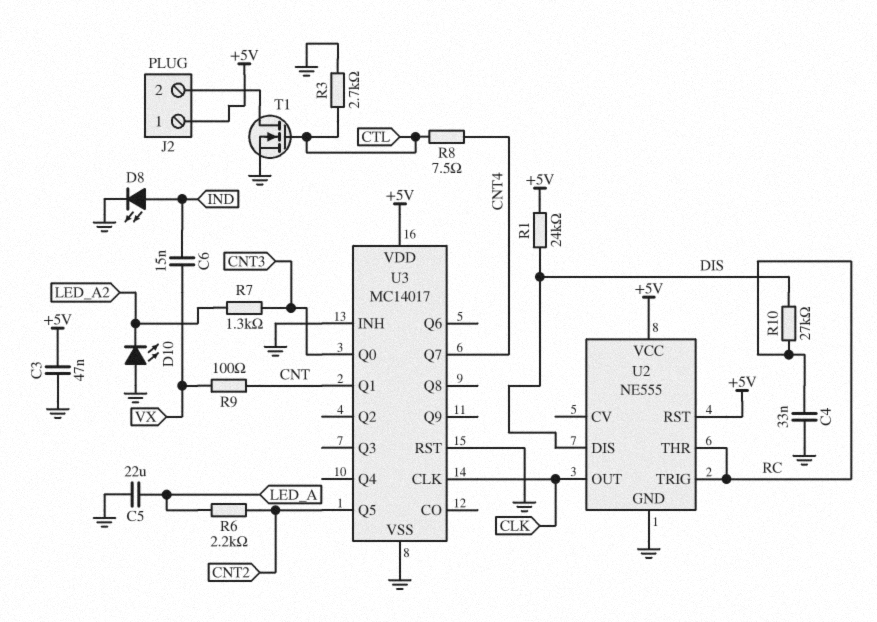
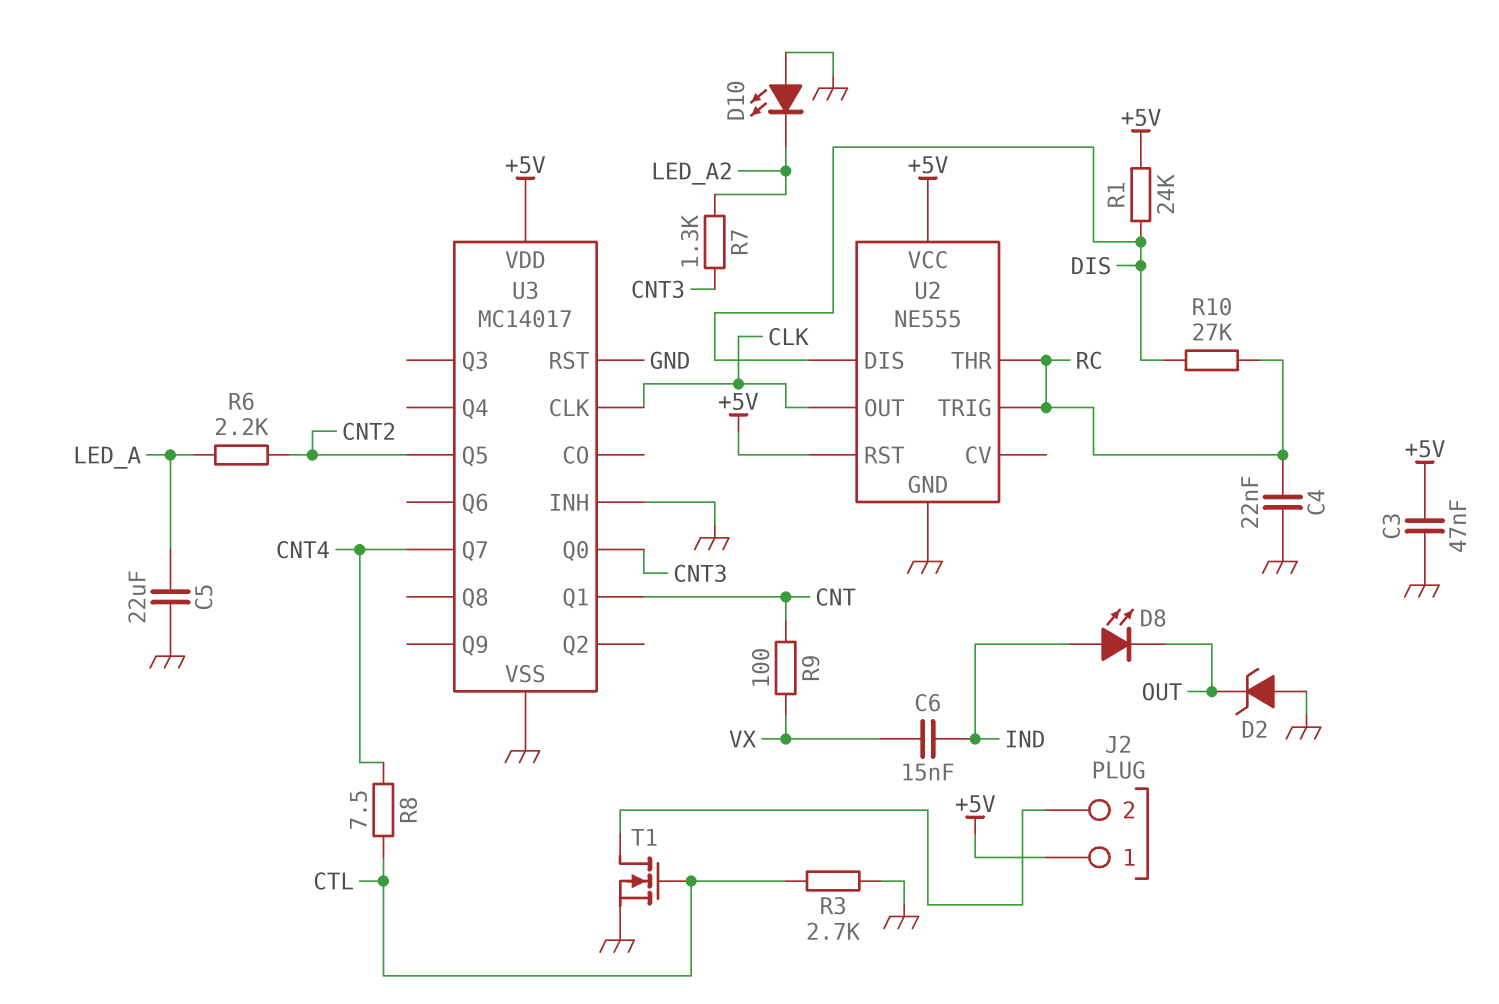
C4: 33nF (GND, RC) -> 22nF (GND, RC)
D2: none -> zener (A GND, K OUT)
D8: LED (A IND, K GND) -> LED (A IND, K OUT)

